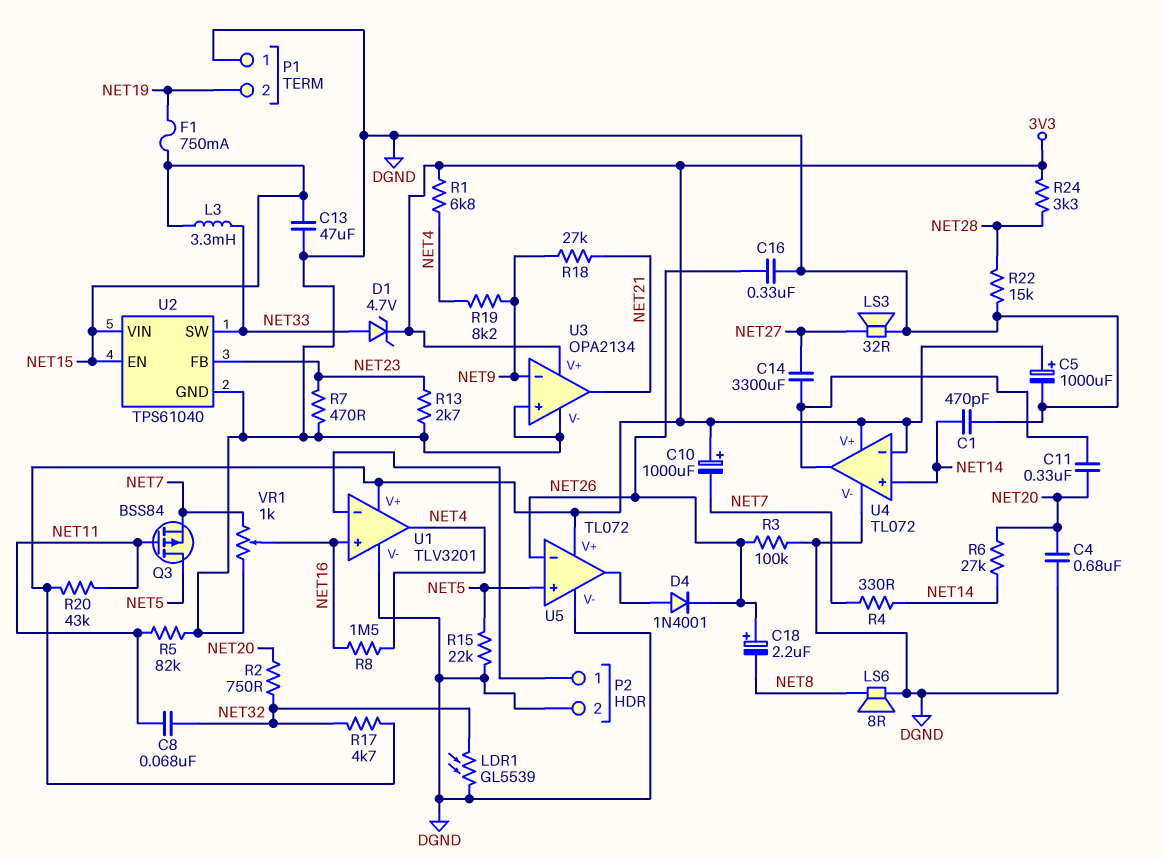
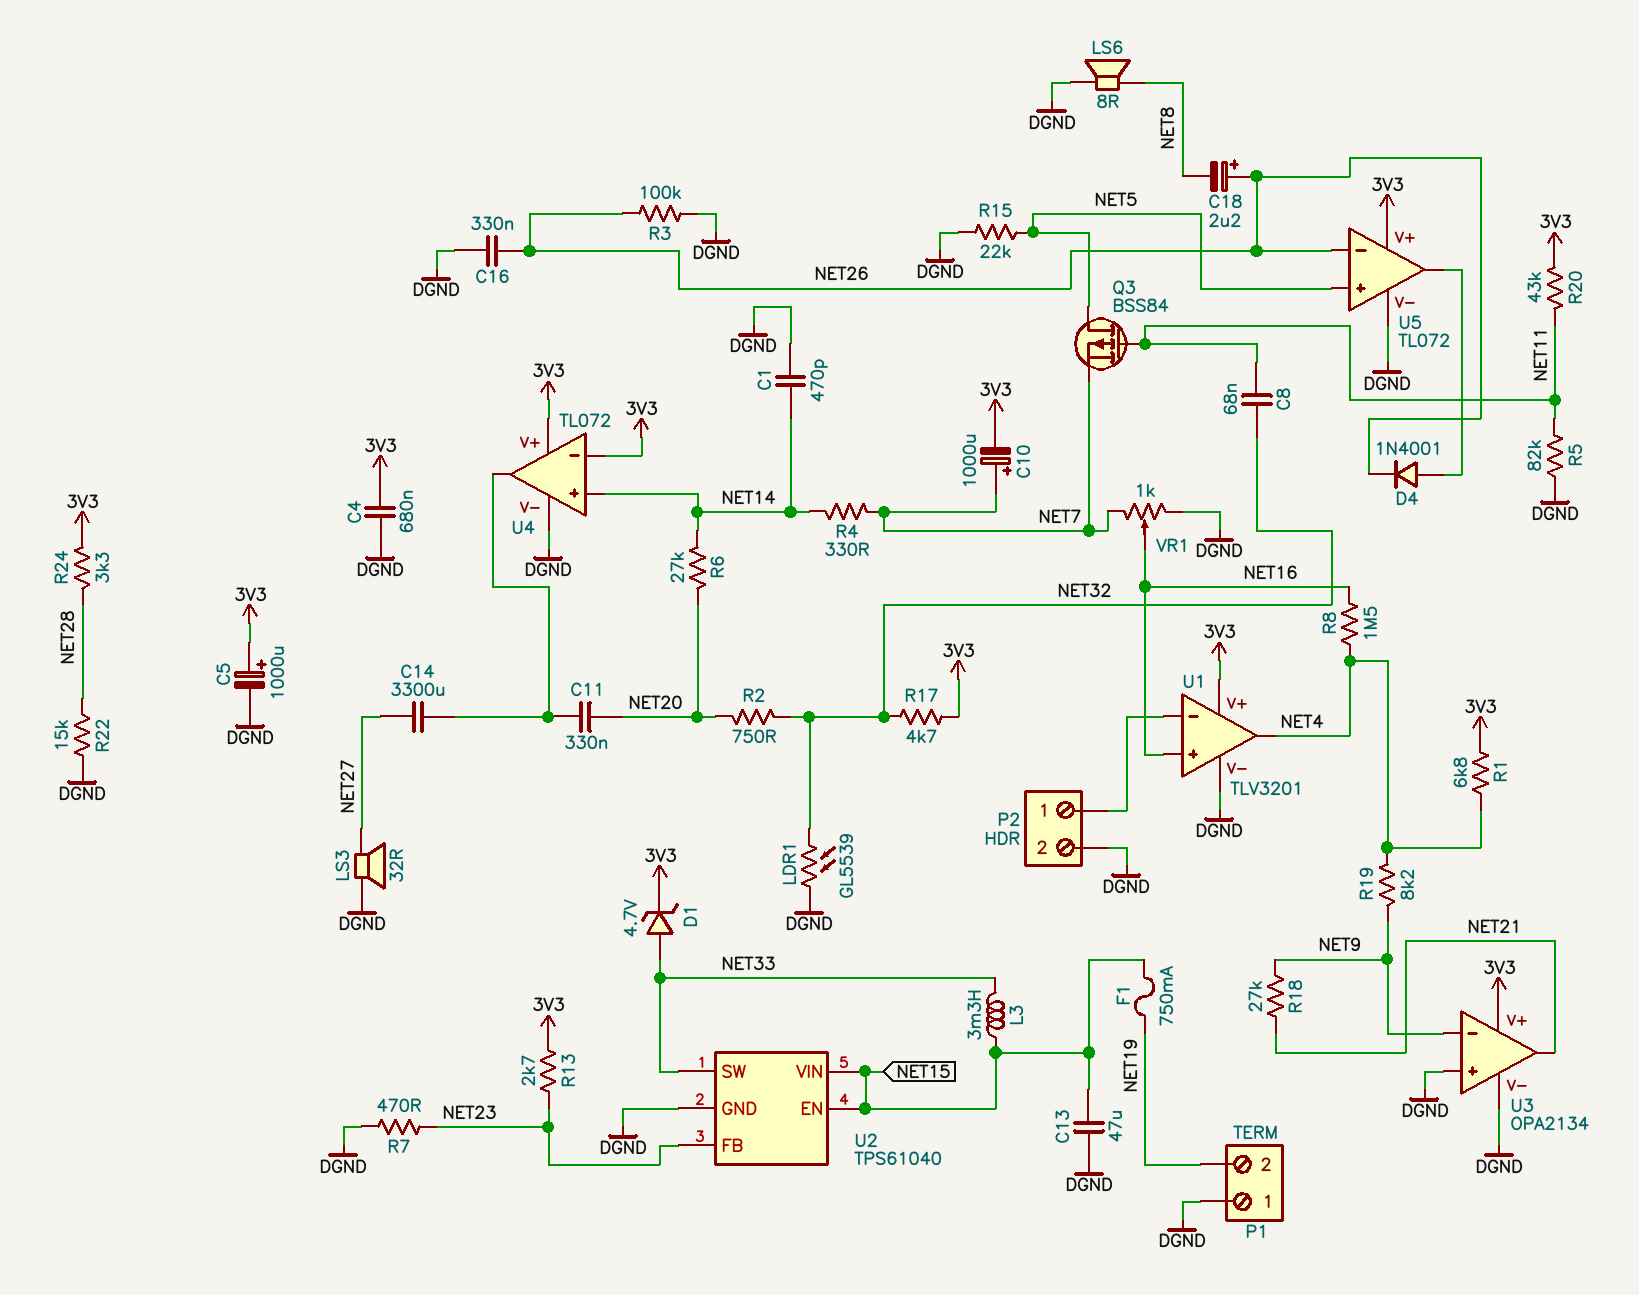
C4: 680nF (DGND, NET20) -> 680nF (3V3, DGND)
C10: 1000uF (plus 3V3, minus NET7) -> 1000uF (plus NET7, minus 3V3)
R13: 2.7k (DGND, NET23) -> 2.7k (3V3, NET23)

